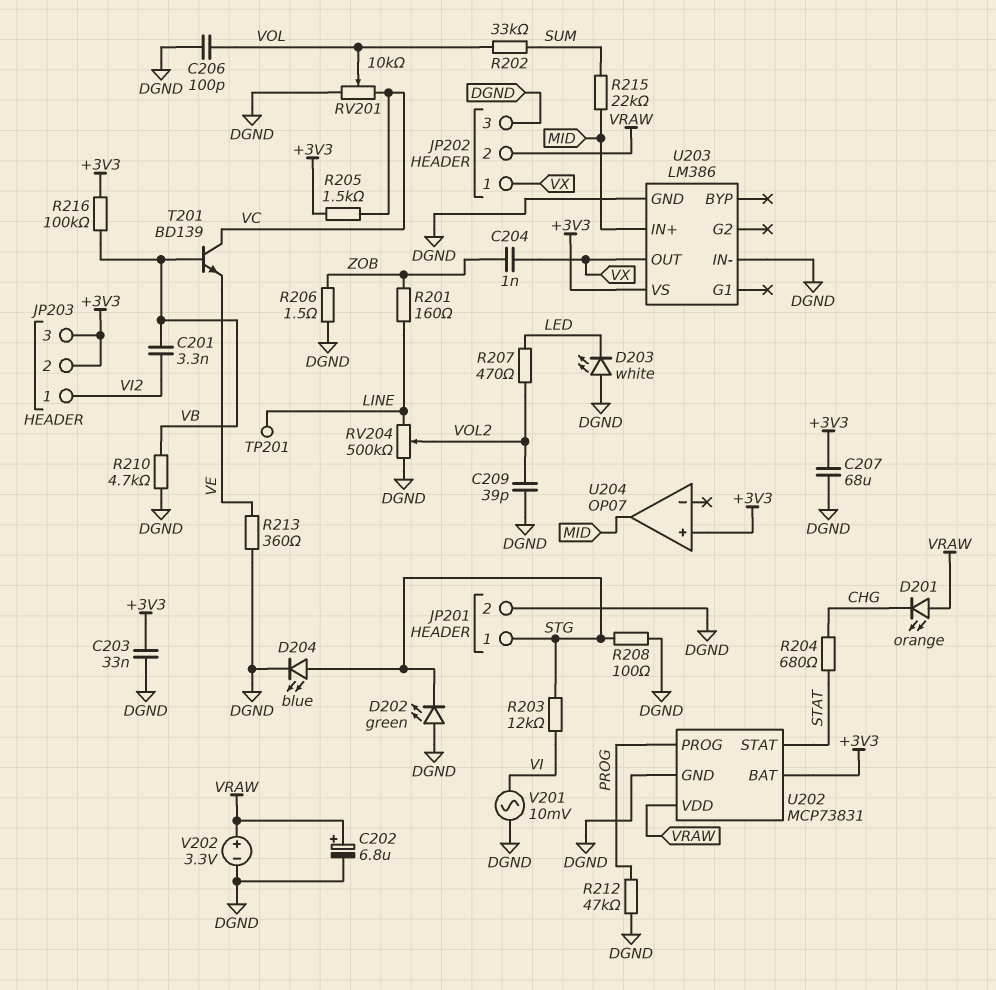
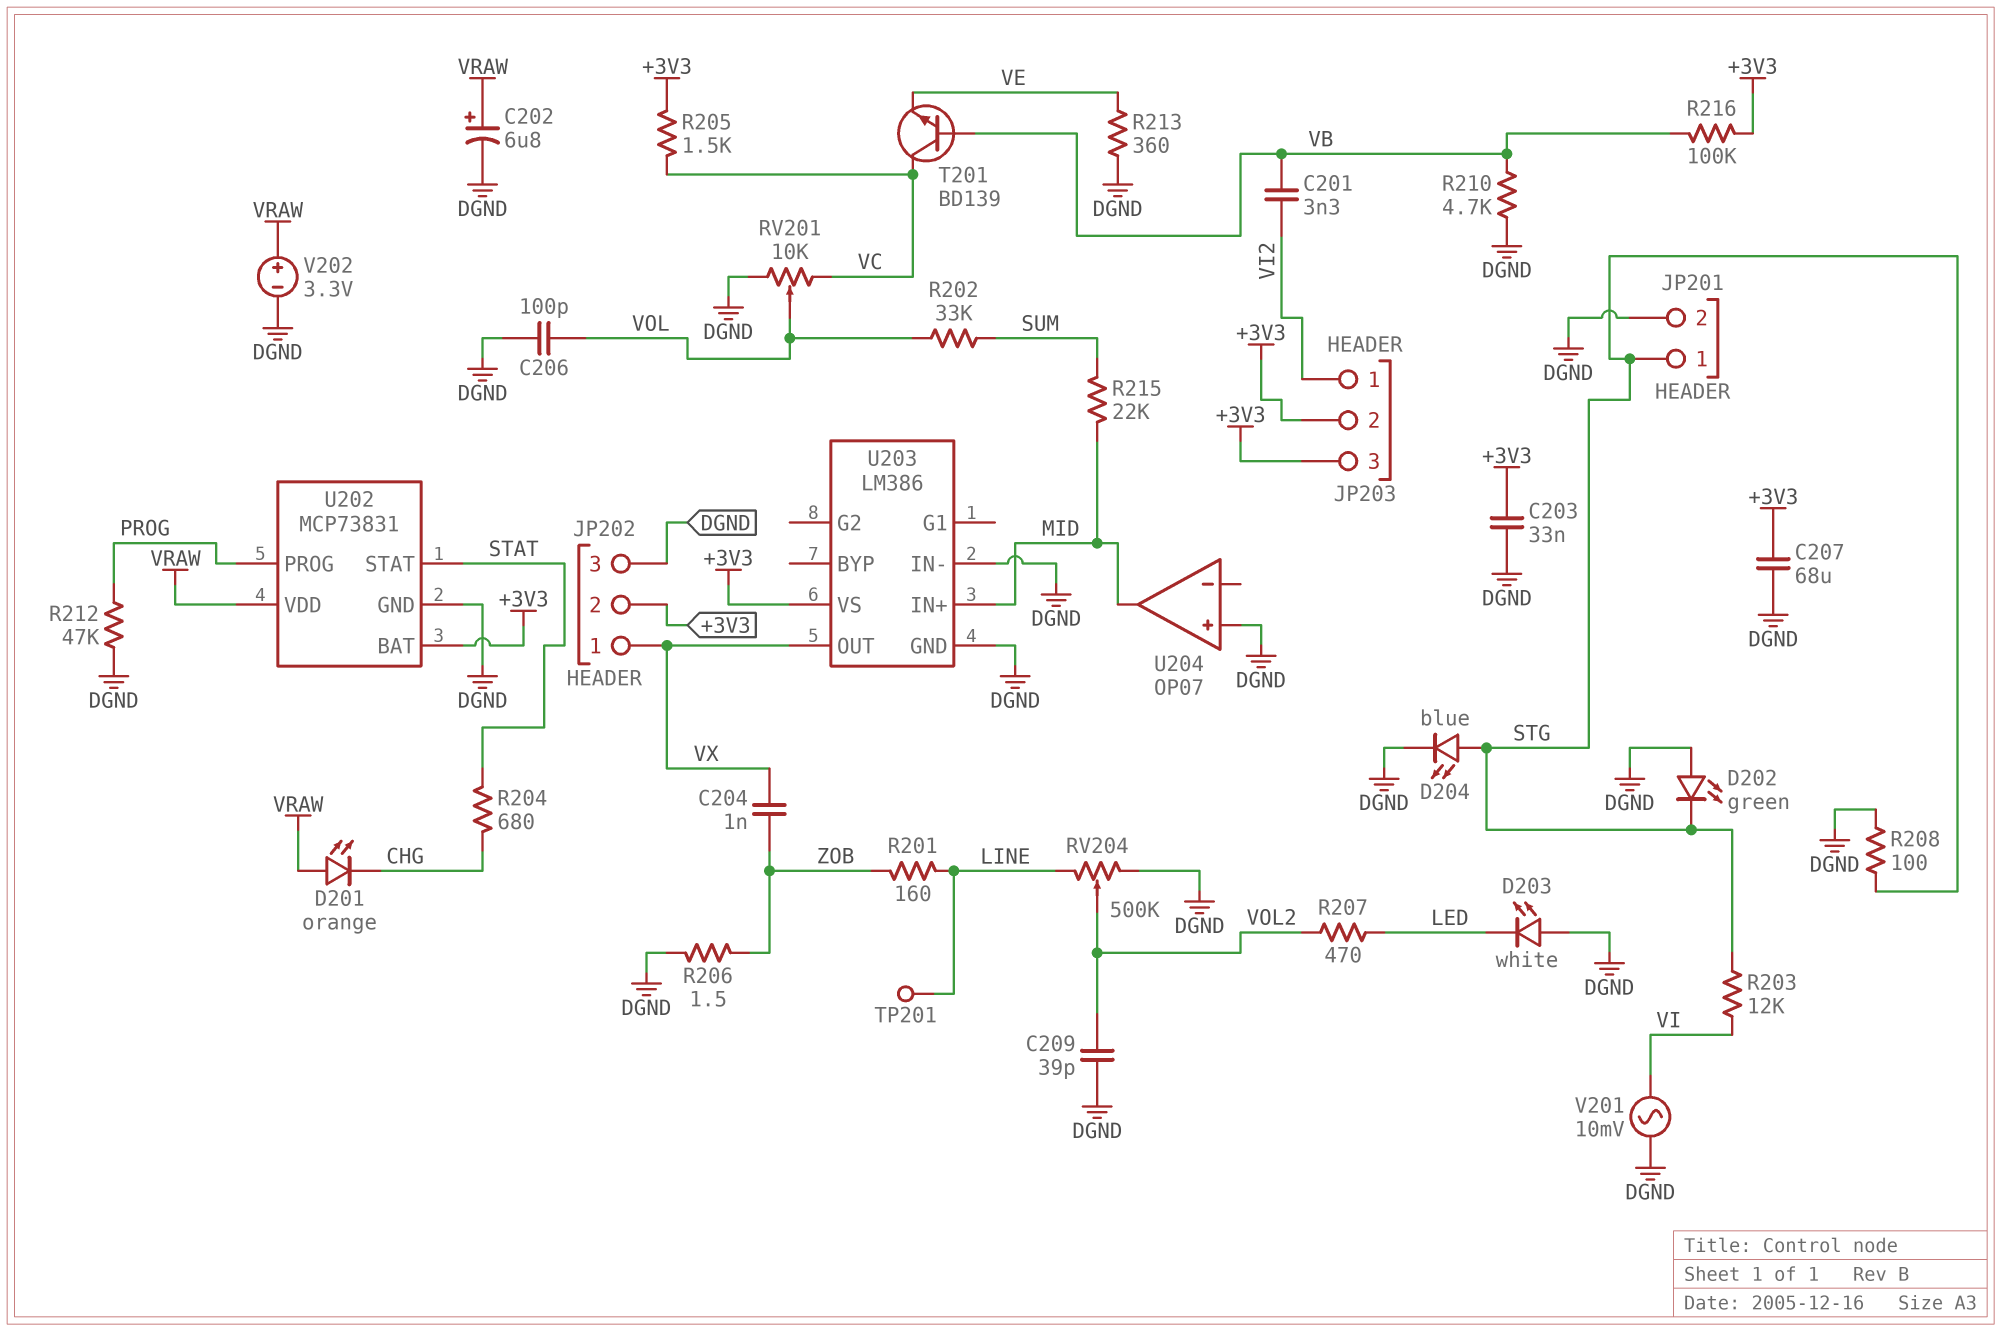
JP202 pin 2: VRAW -> +3V3
U204 pin in+: +3V3 -> DGND

